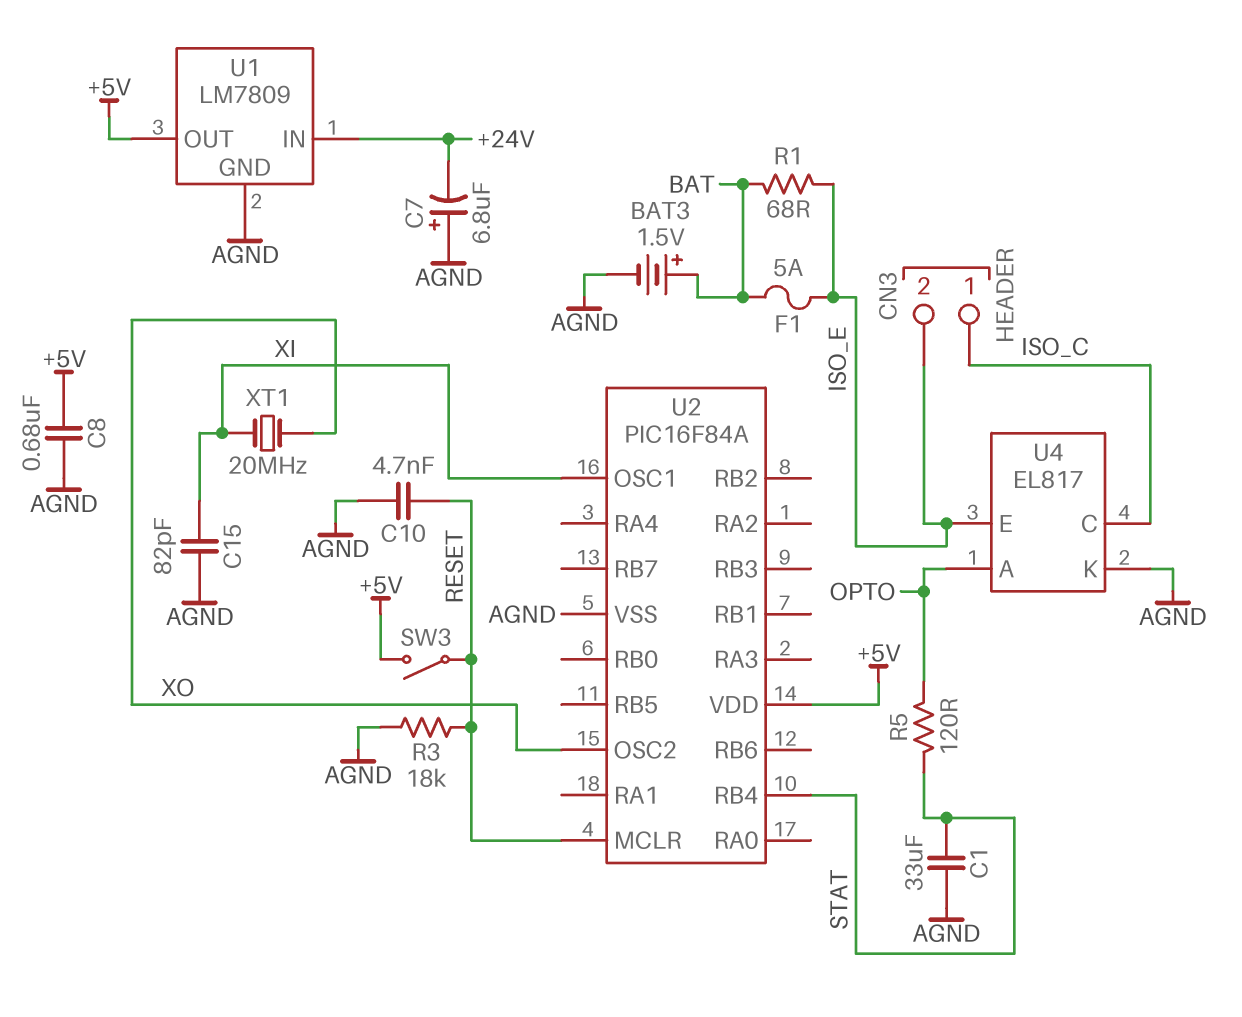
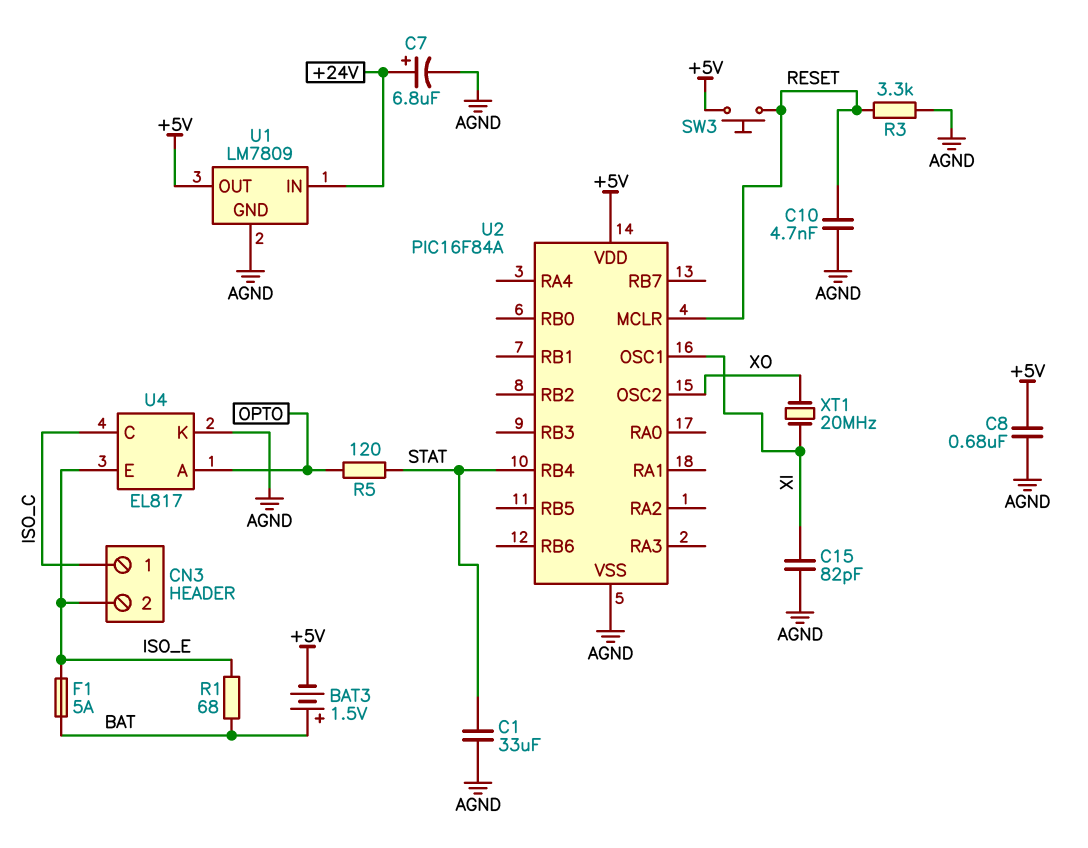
BAT3: 1.5V (plus BAT, minus AGND) -> 1.5V (plus BAT, minus +5V)
C7: 6.8uF (plus AGND, minus +24V) -> 6.8uF (plus +24V, minus AGND)
R3: 18k (AGND, RESET) -> 3.3k (AGND, RESET)
SW3: switch (+5V, RESET) -> button (+5V, RESET)

